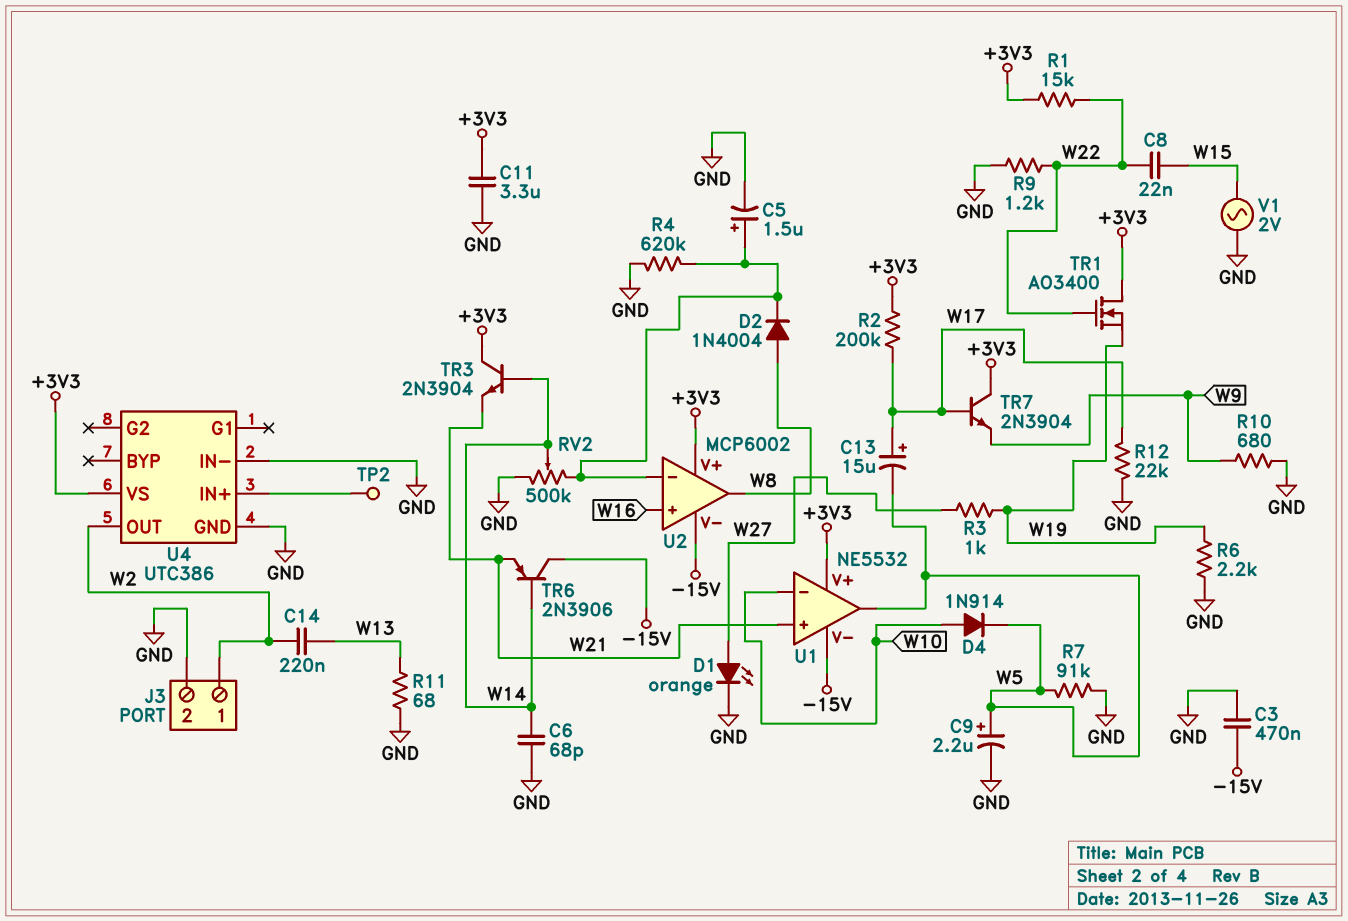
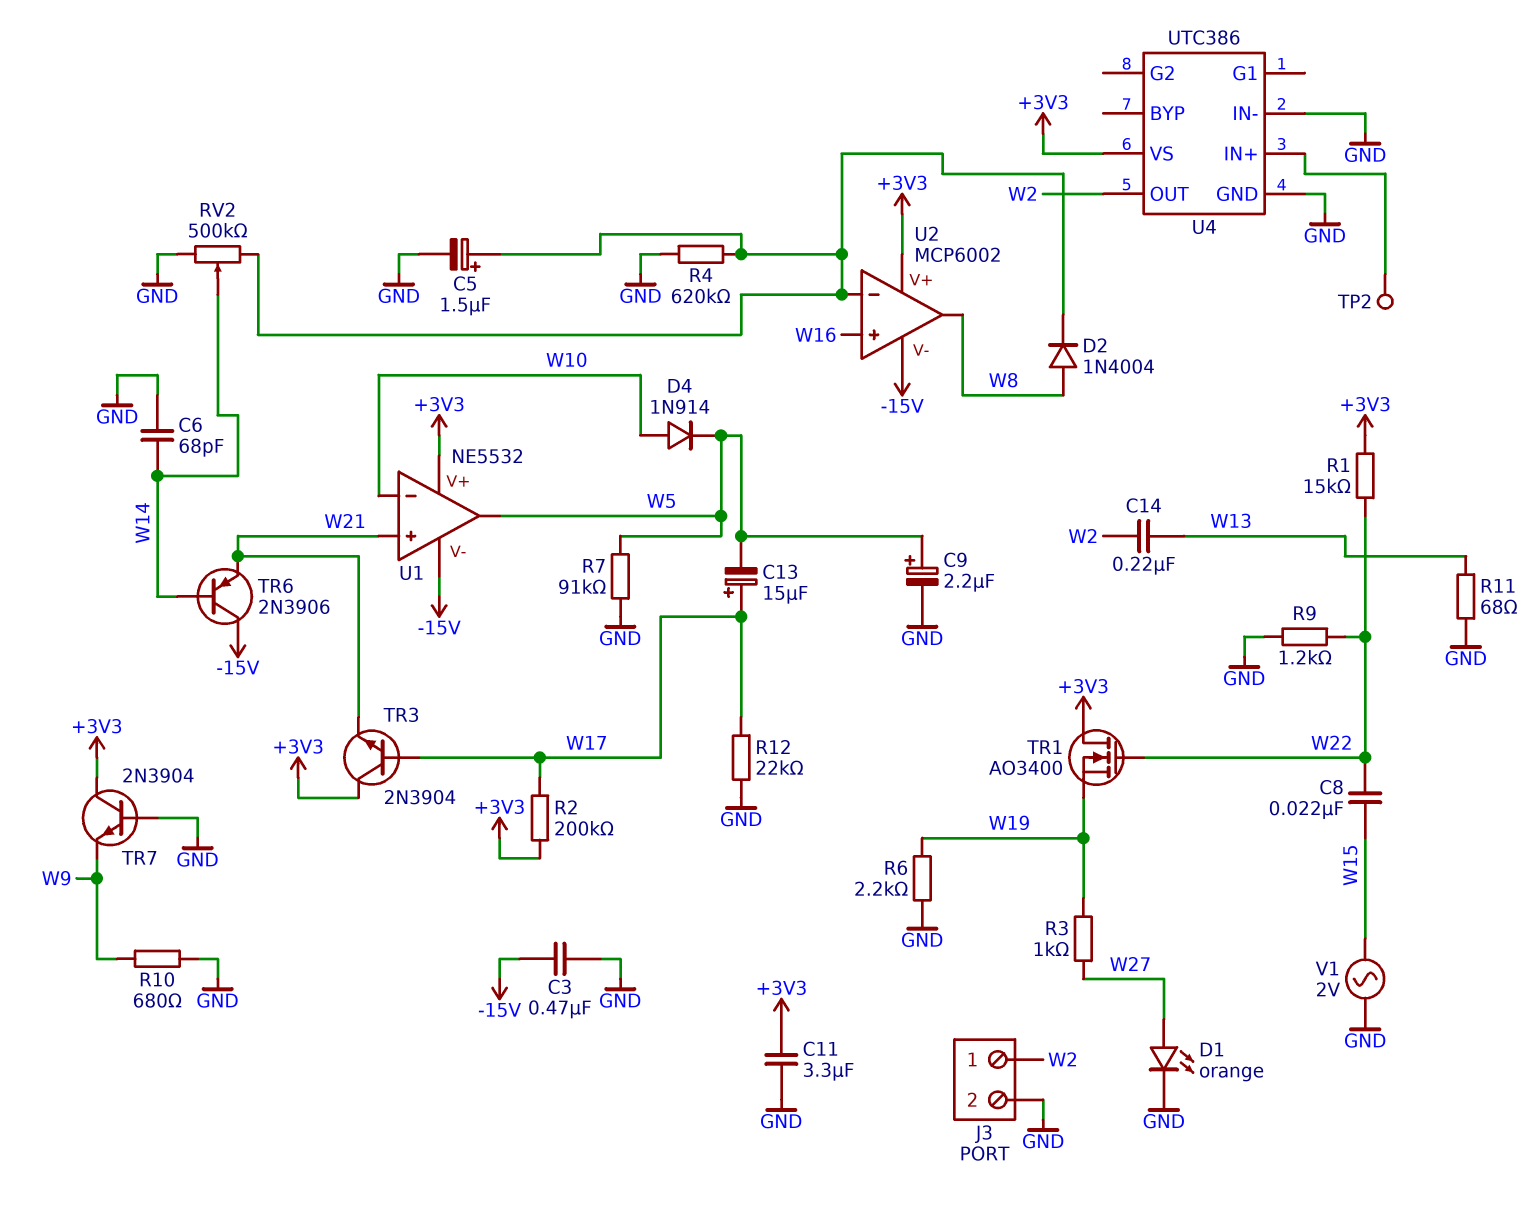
TR3: NPN 2N3904 (B W14, C +3V3, E W21) -> NPN 2N3904 (B W17, C +3V3, E W21)
TR7: NPN 2N3904 (B W17, C +3V3, E W9) -> NPN 2N3904 (B GND, C +3V3, E W9)

